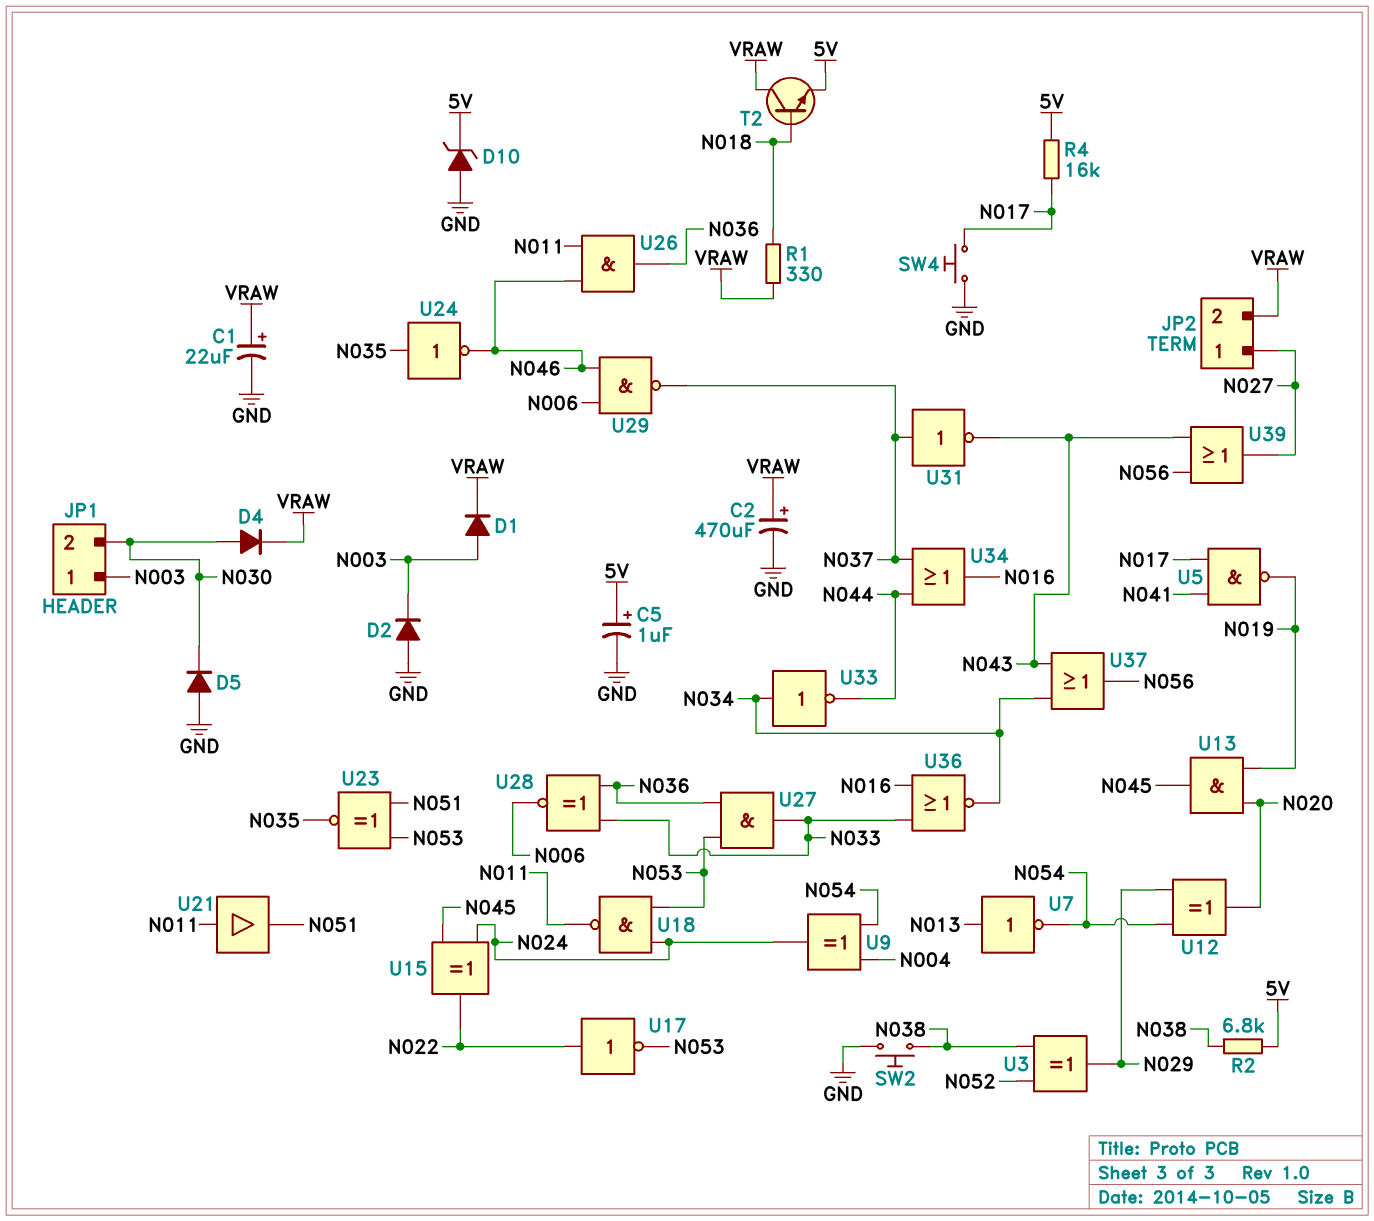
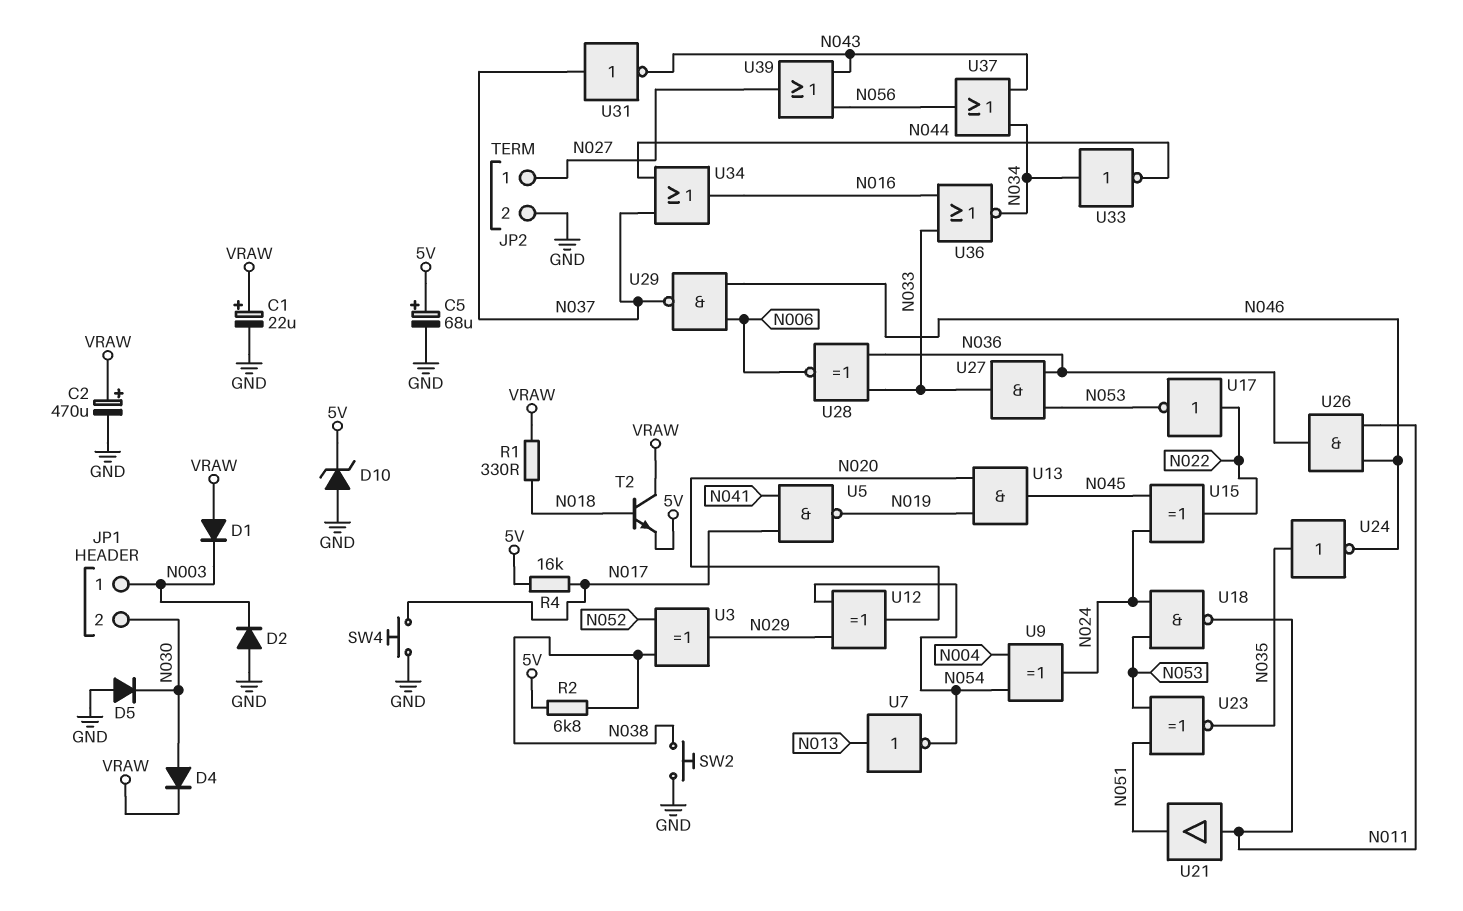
C5: 1uF (plus 5V, minus GND) -> 68uF (plus 5V, minus GND)
D1: diode (A N003, K VRAW) -> diode (A VRAW, K N003)
JP2 pin 2: VRAW -> GND

